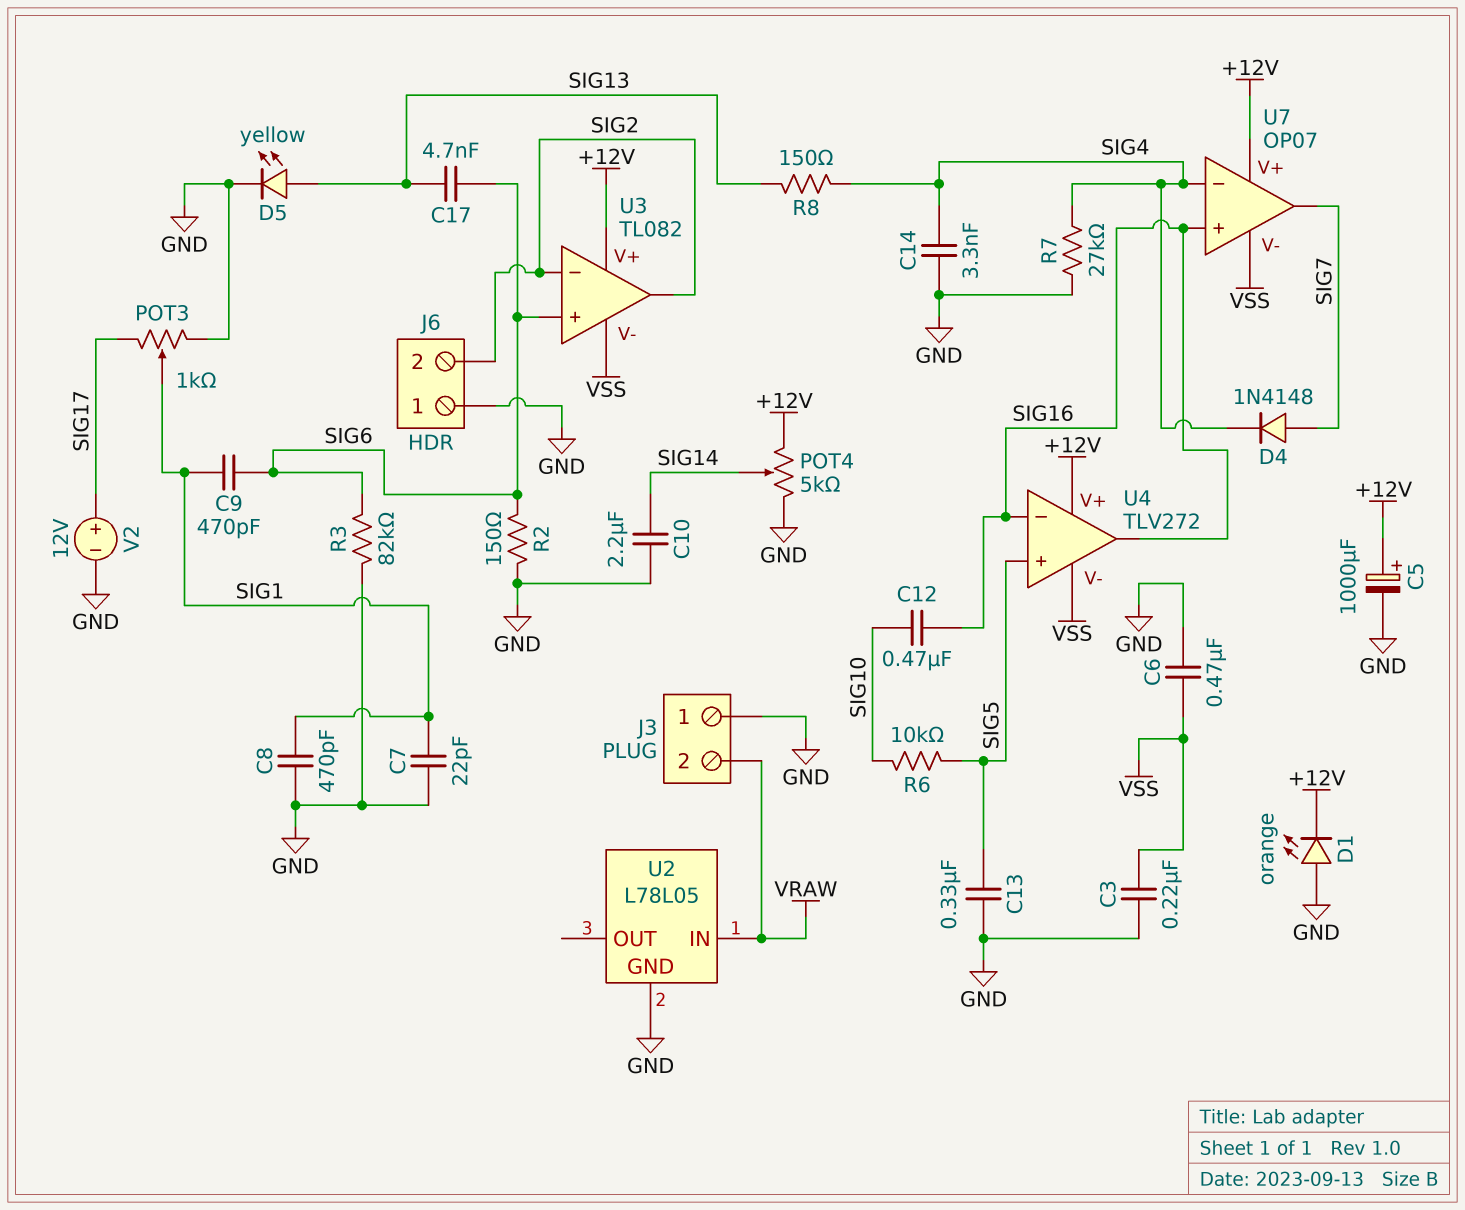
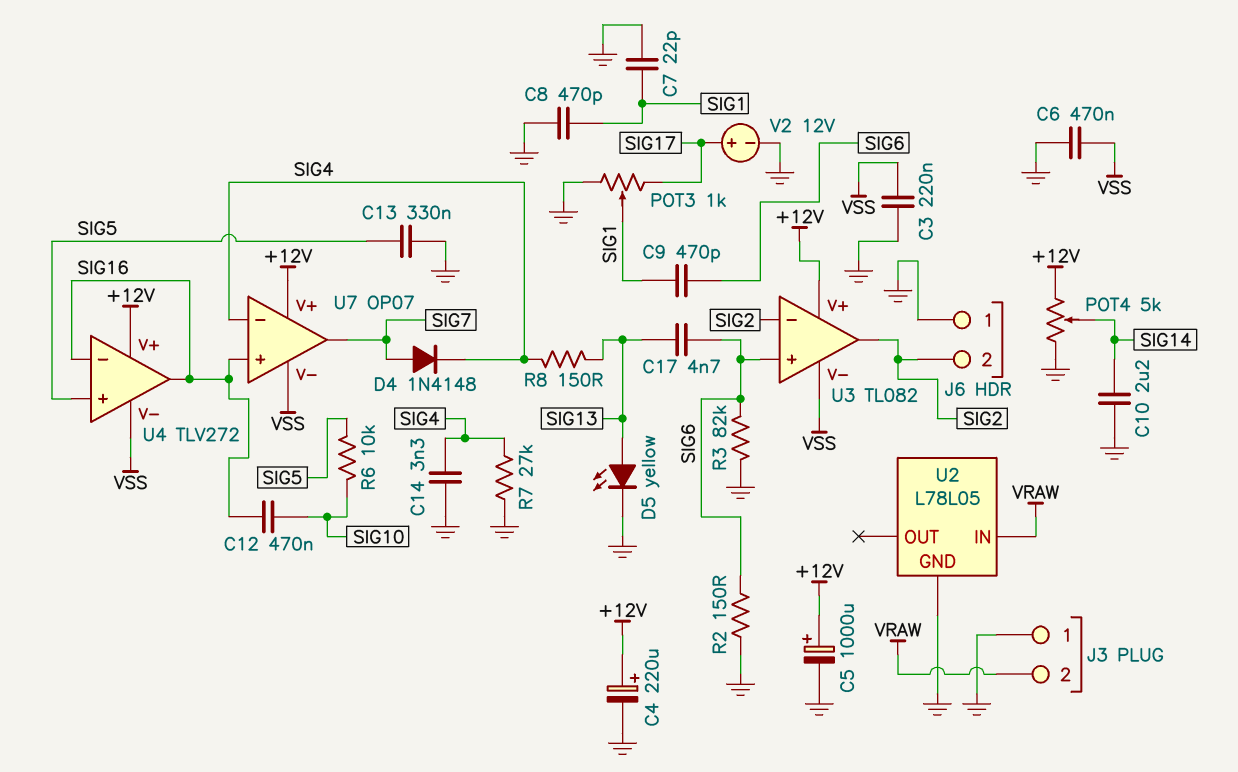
C4: none -> 220uF (plus +12V, minus GND)
D1: LED orange (A GND, K +12V) -> none

